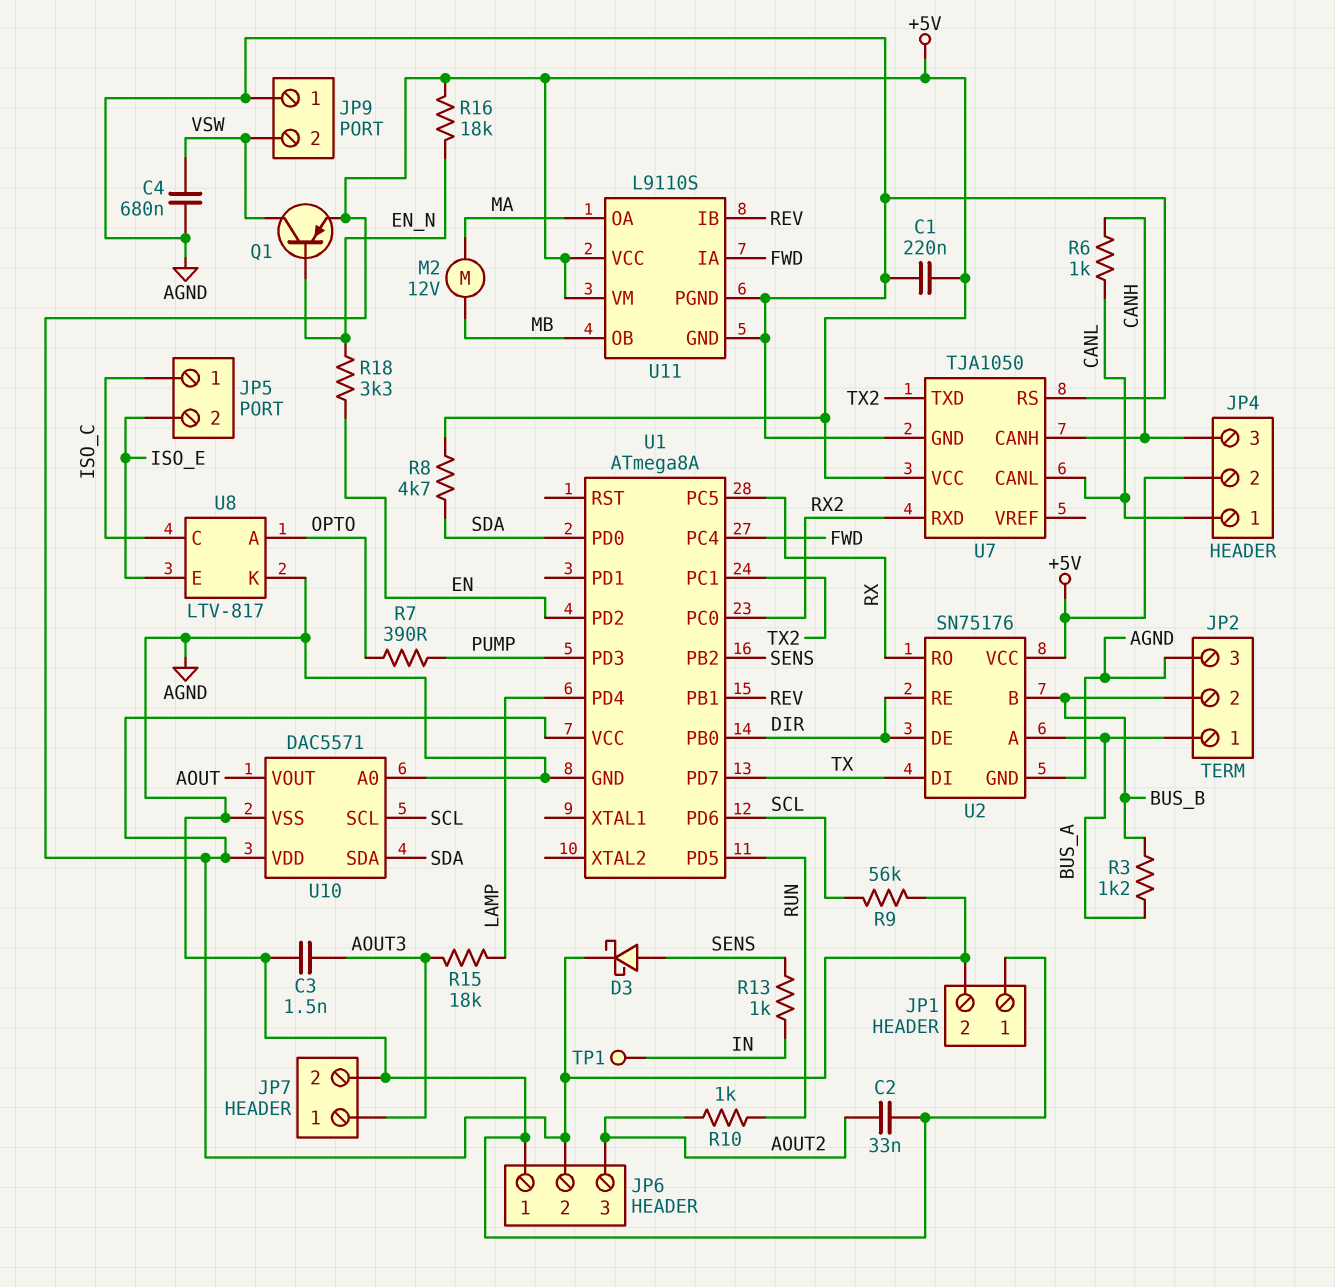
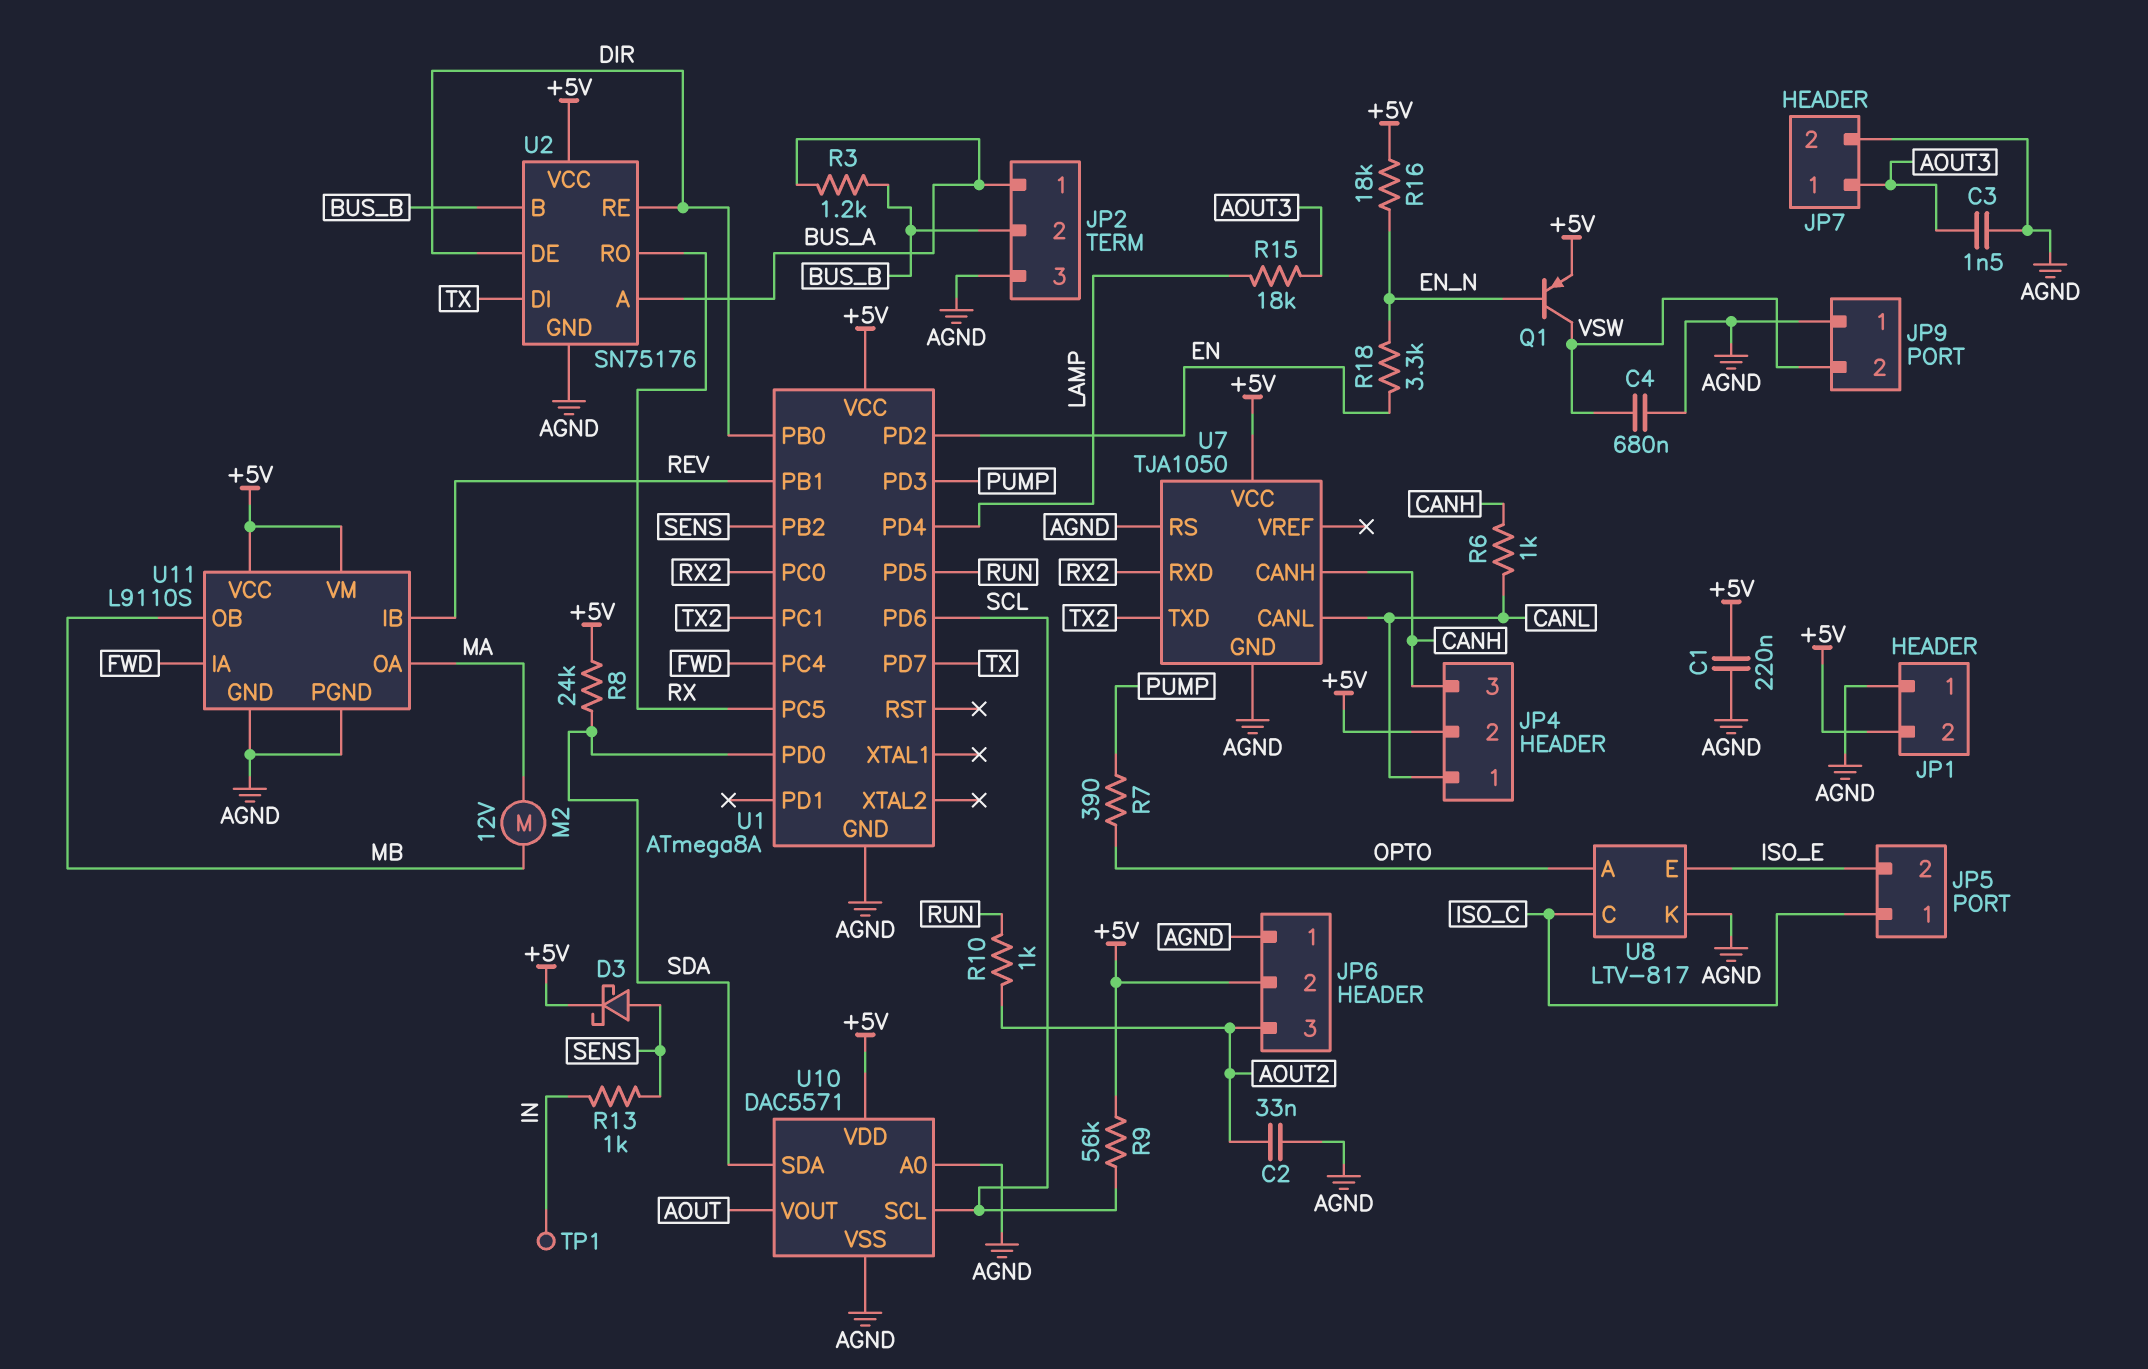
R8: 4.7k (+5V, SDA) -> 24k (+5V, SDA)

